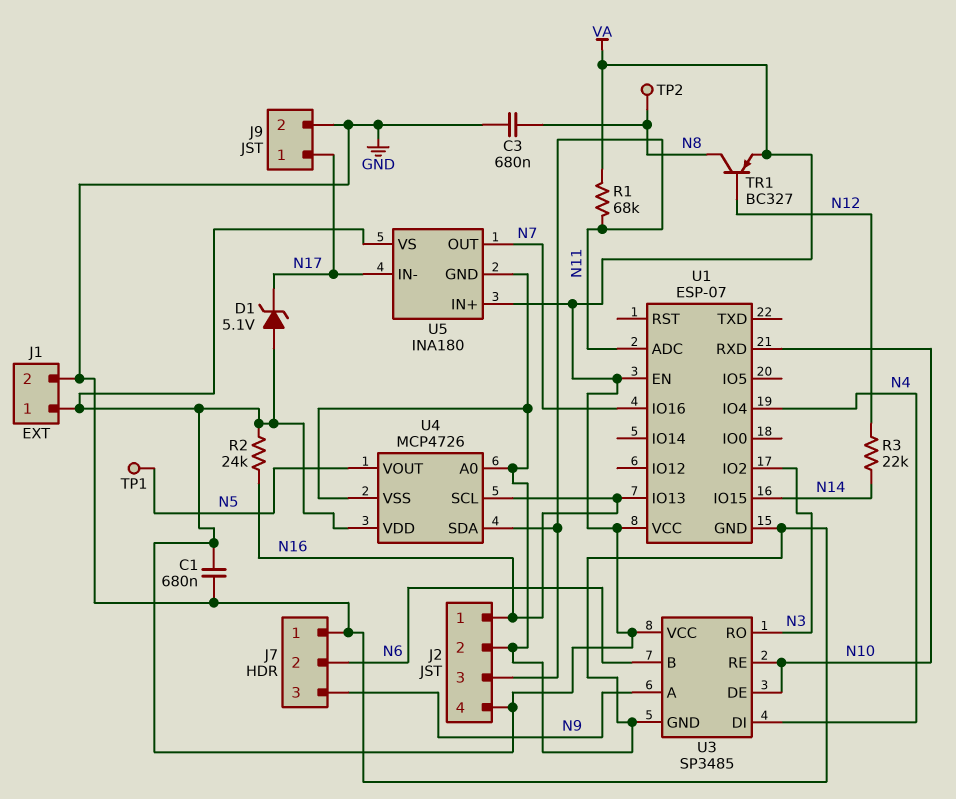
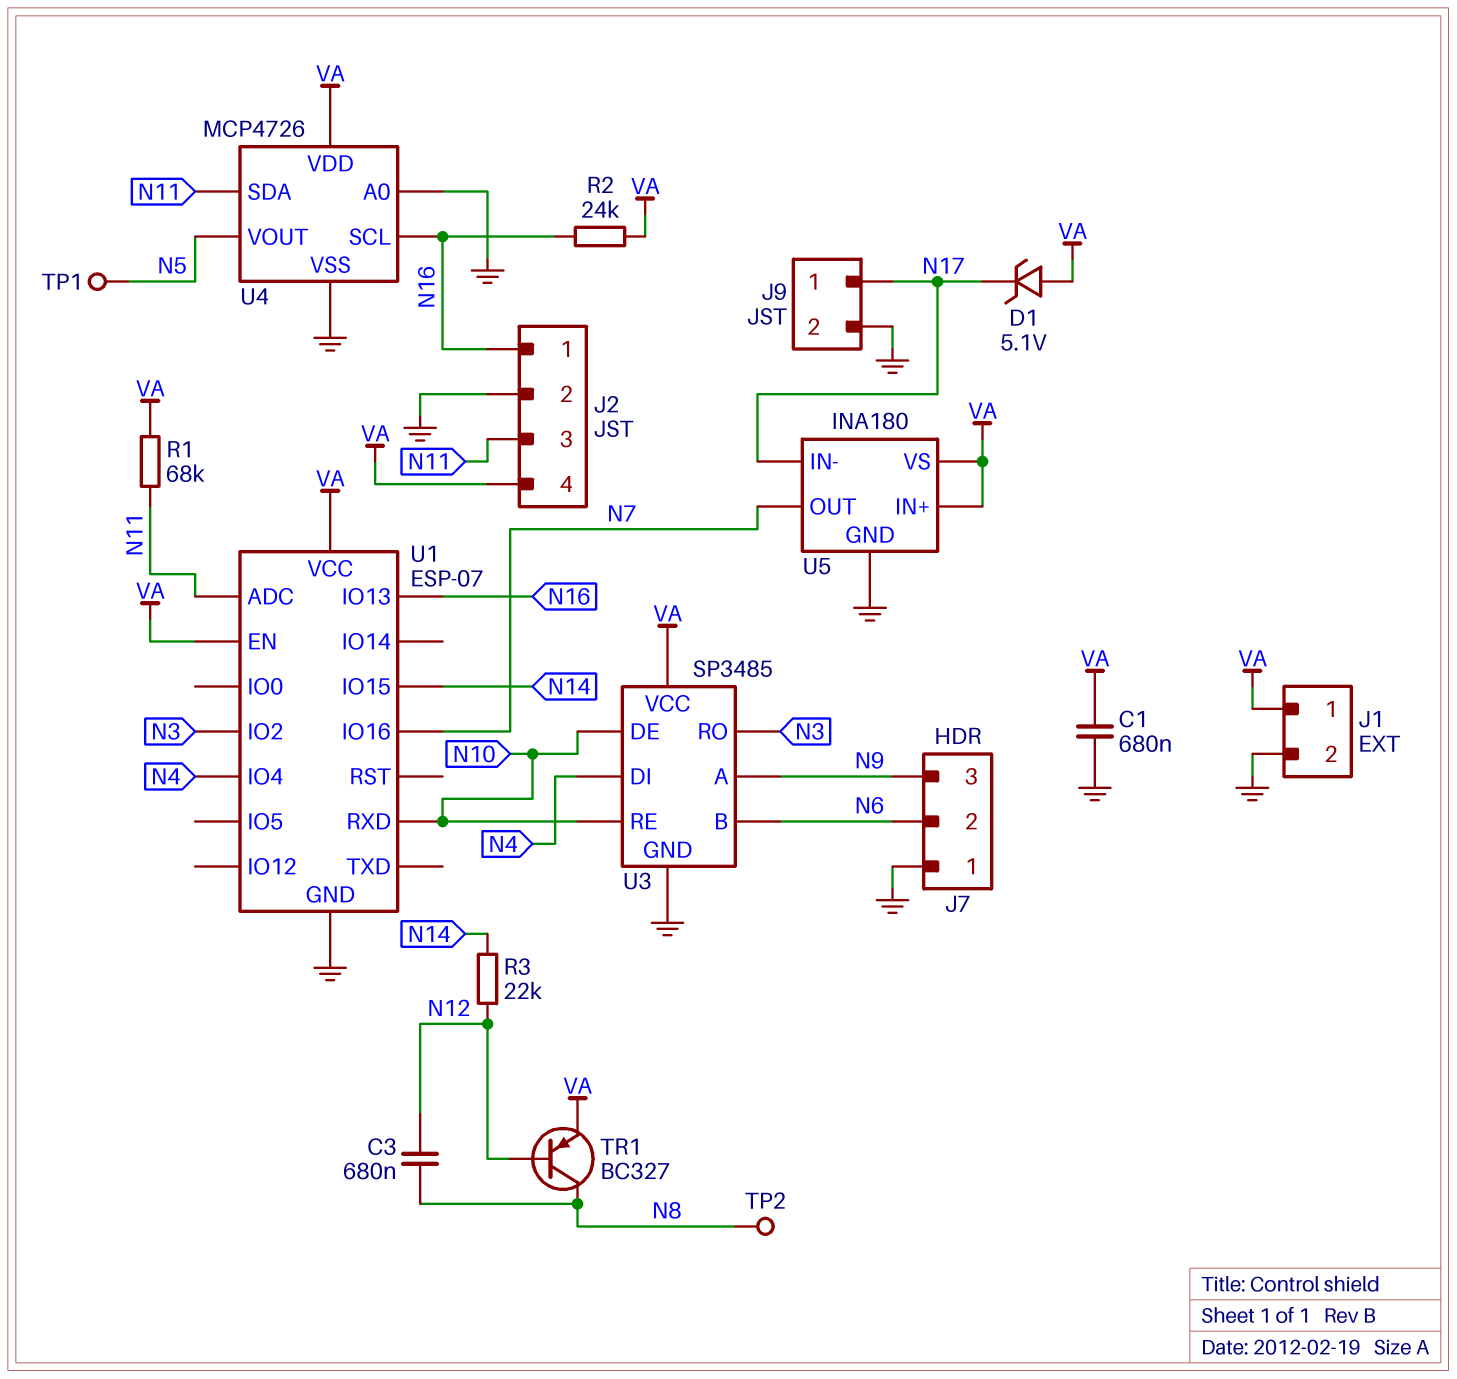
C3: 680nF (GND, N8) -> 680nF (N8, N12)

